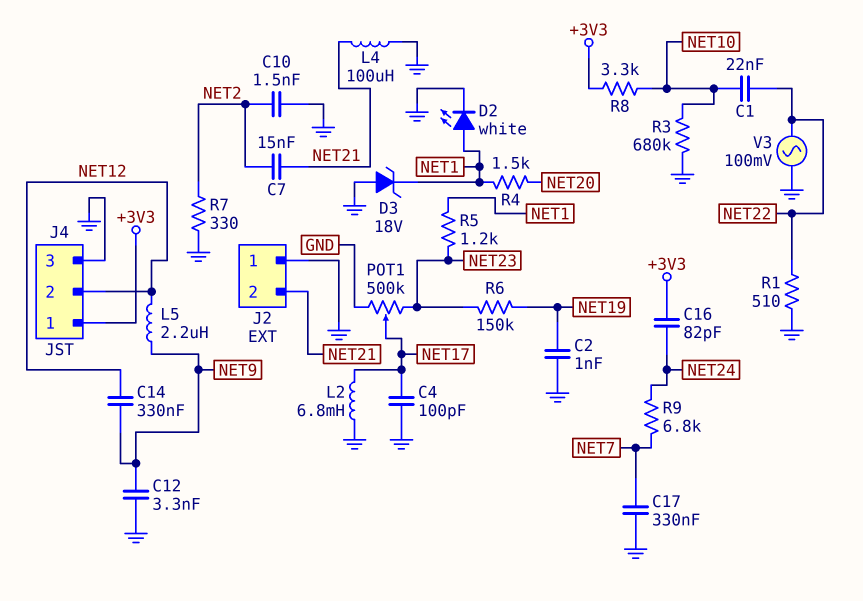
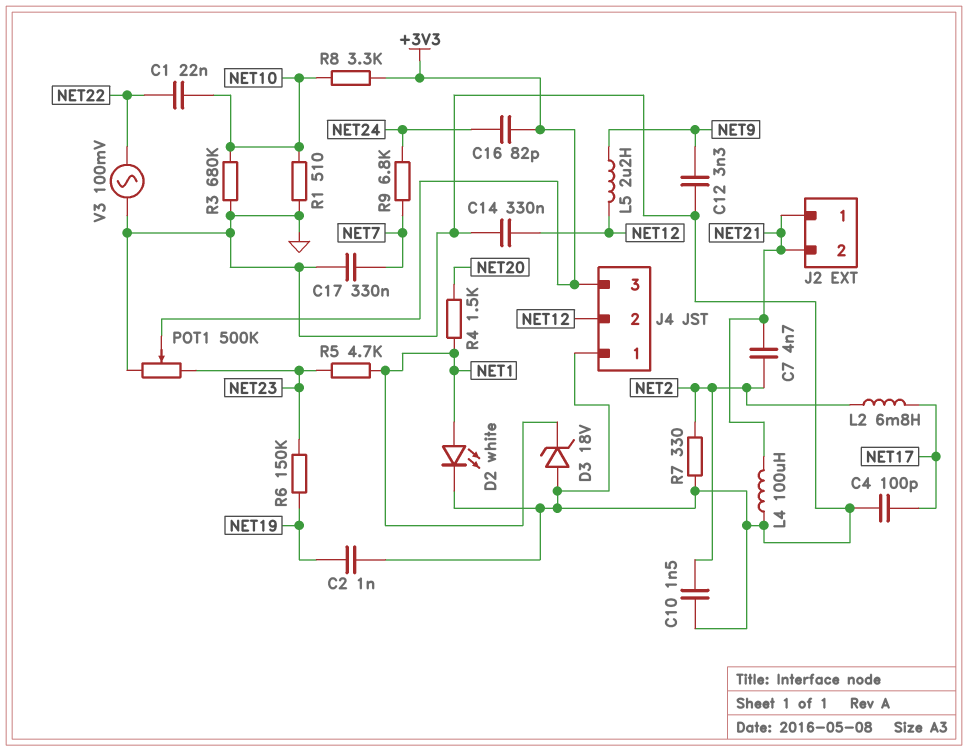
C7: 15nF (NET2, NET21) -> 4.7nF (NET2, NET21)
C14: 330nF (NET9, NET12) -> 330nF (GND, NET12)
J2 pin 1: GND -> NET21
J4 pin 1: +3V3 -> GND
J4 pin 3: GND -> +3V3
L2: 6.8mH (GND, NET17) -> 6.8mH (NET2, NET17)
POT1: 500k (GND, NET23, wiper NET17) -> 500k (GND, NET23, wiper +3V3)
R1: 510 (GND, NET22) -> 510 (GND, NET10)
R5: 1.2k (NET1, NET23) -> 4.7k (NET1, NET23)

